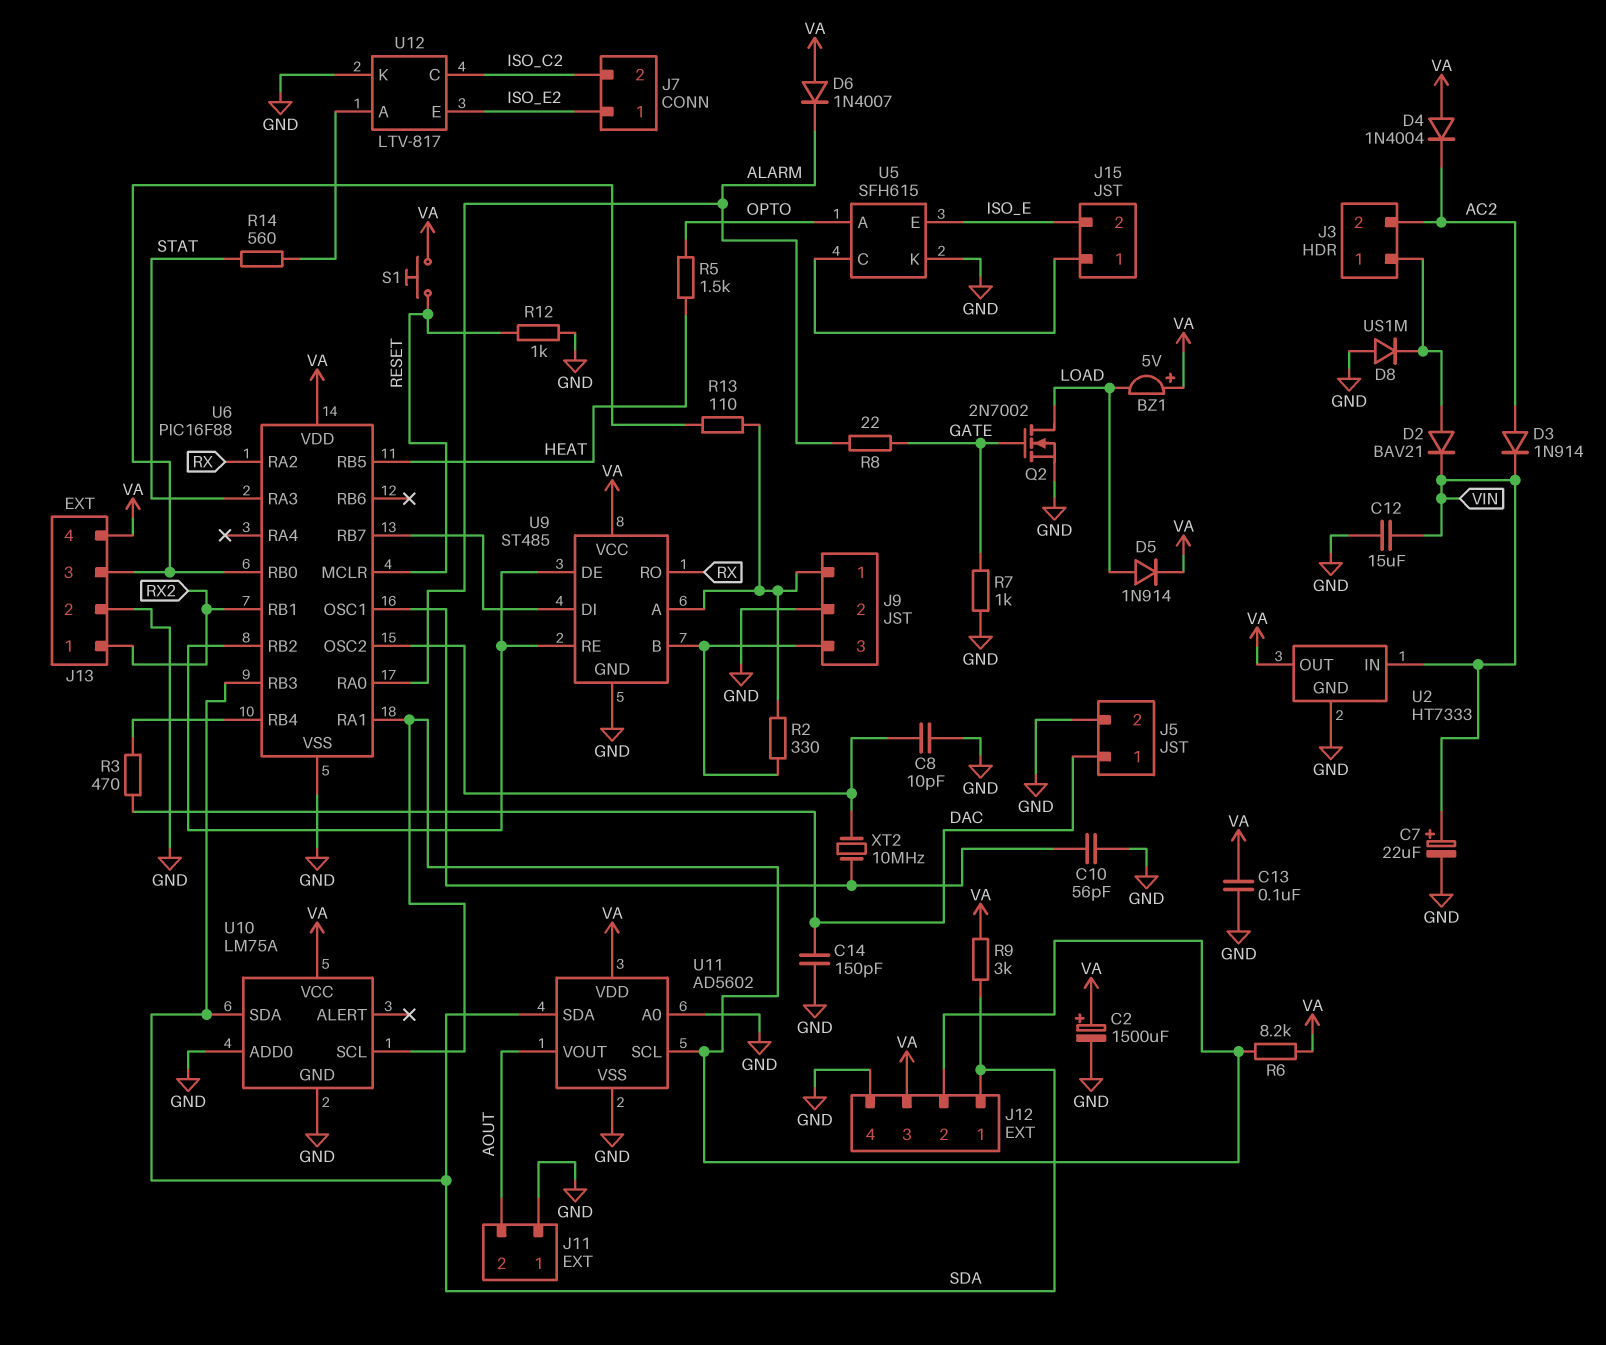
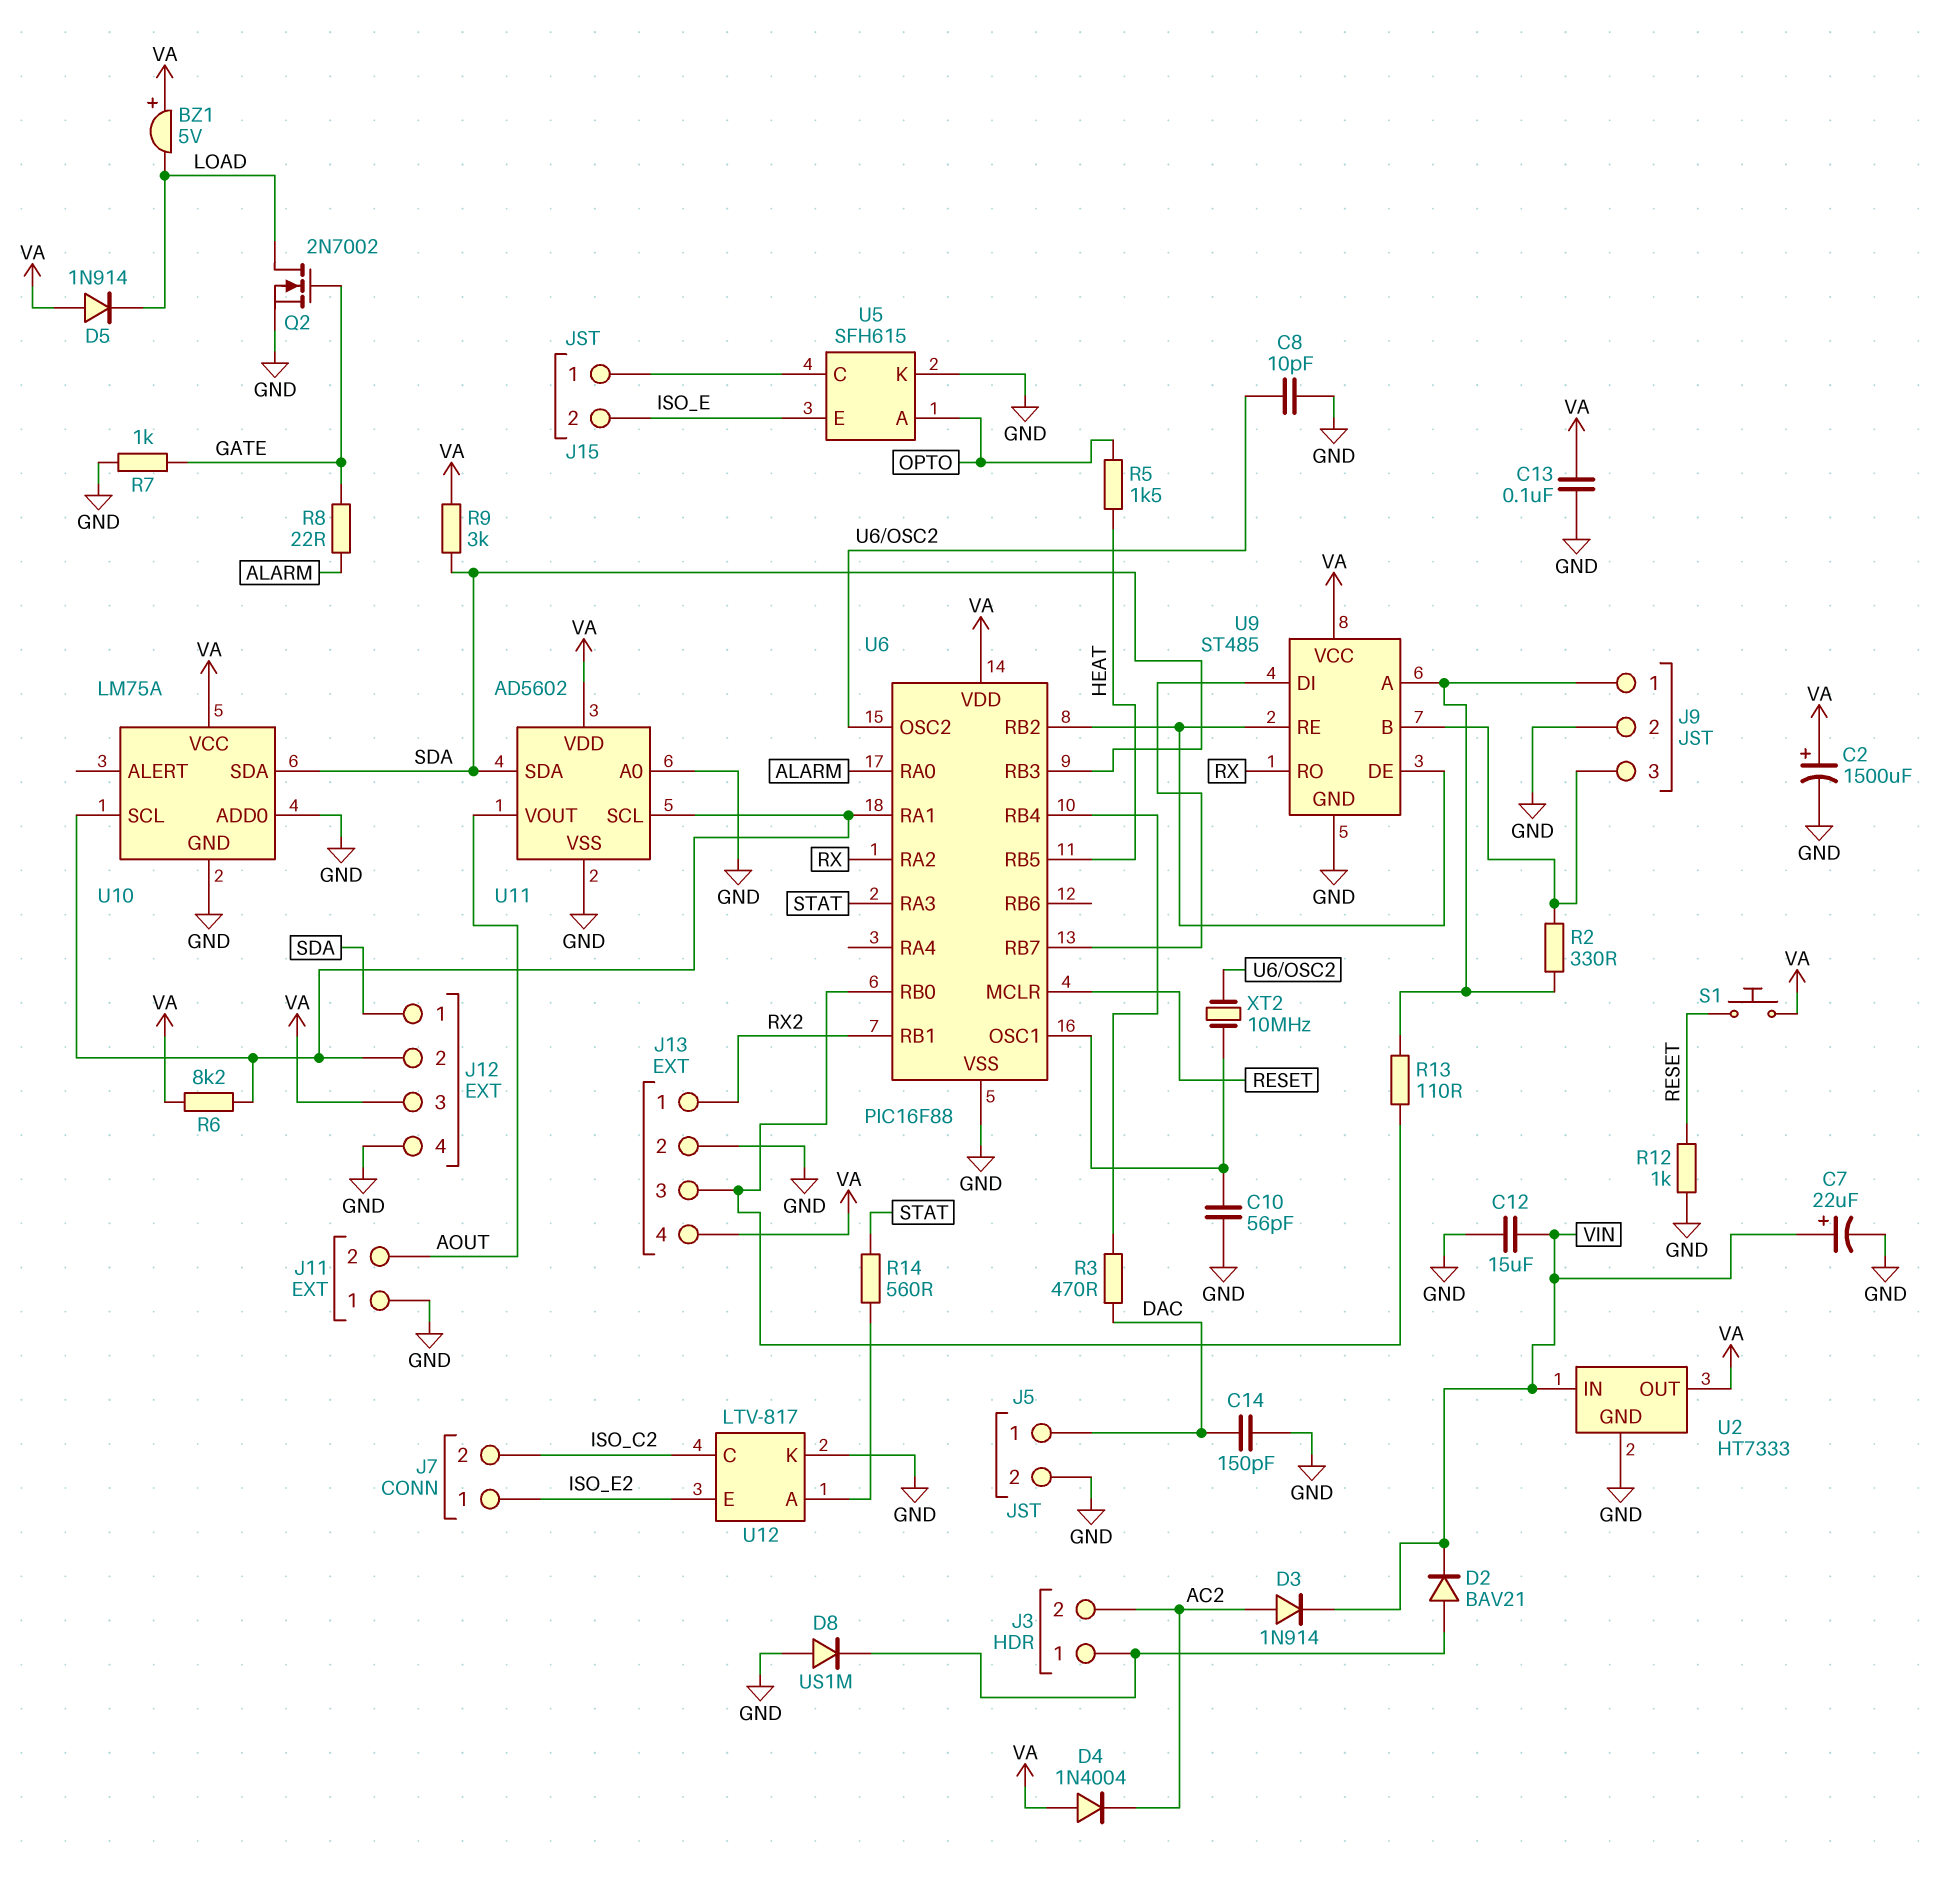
D5: diode 1N914 (A LOAD, K VA) -> diode 1N914 (A VA, K LOAD)
D6: diode 1N4007 (A VA, K ALARM) -> none

